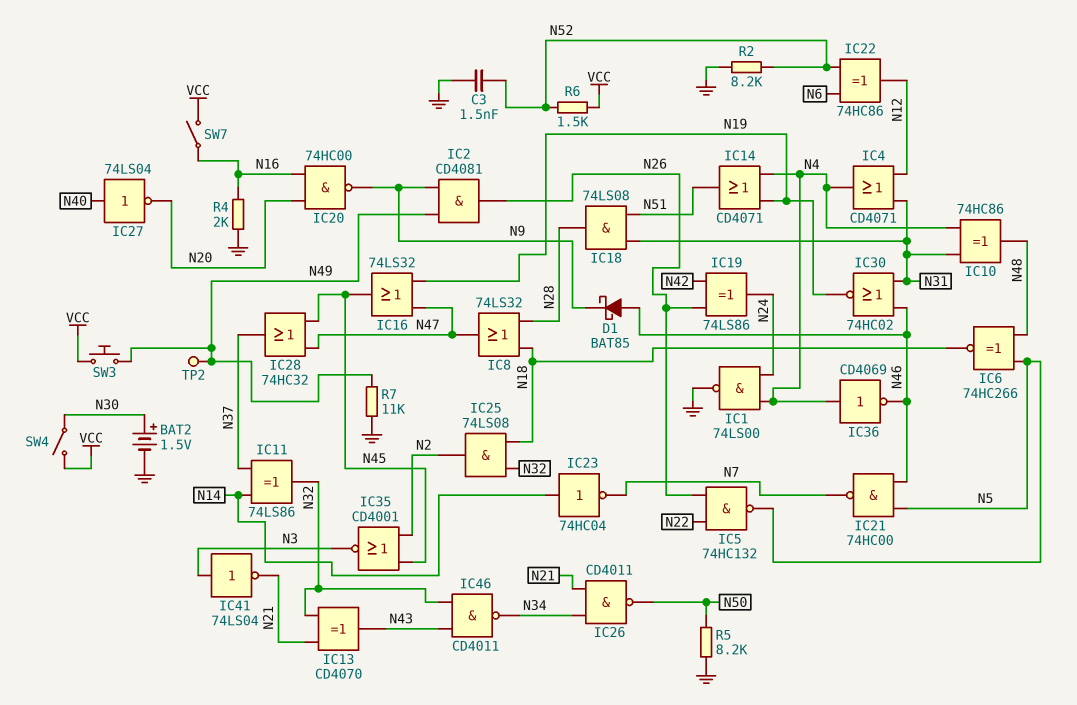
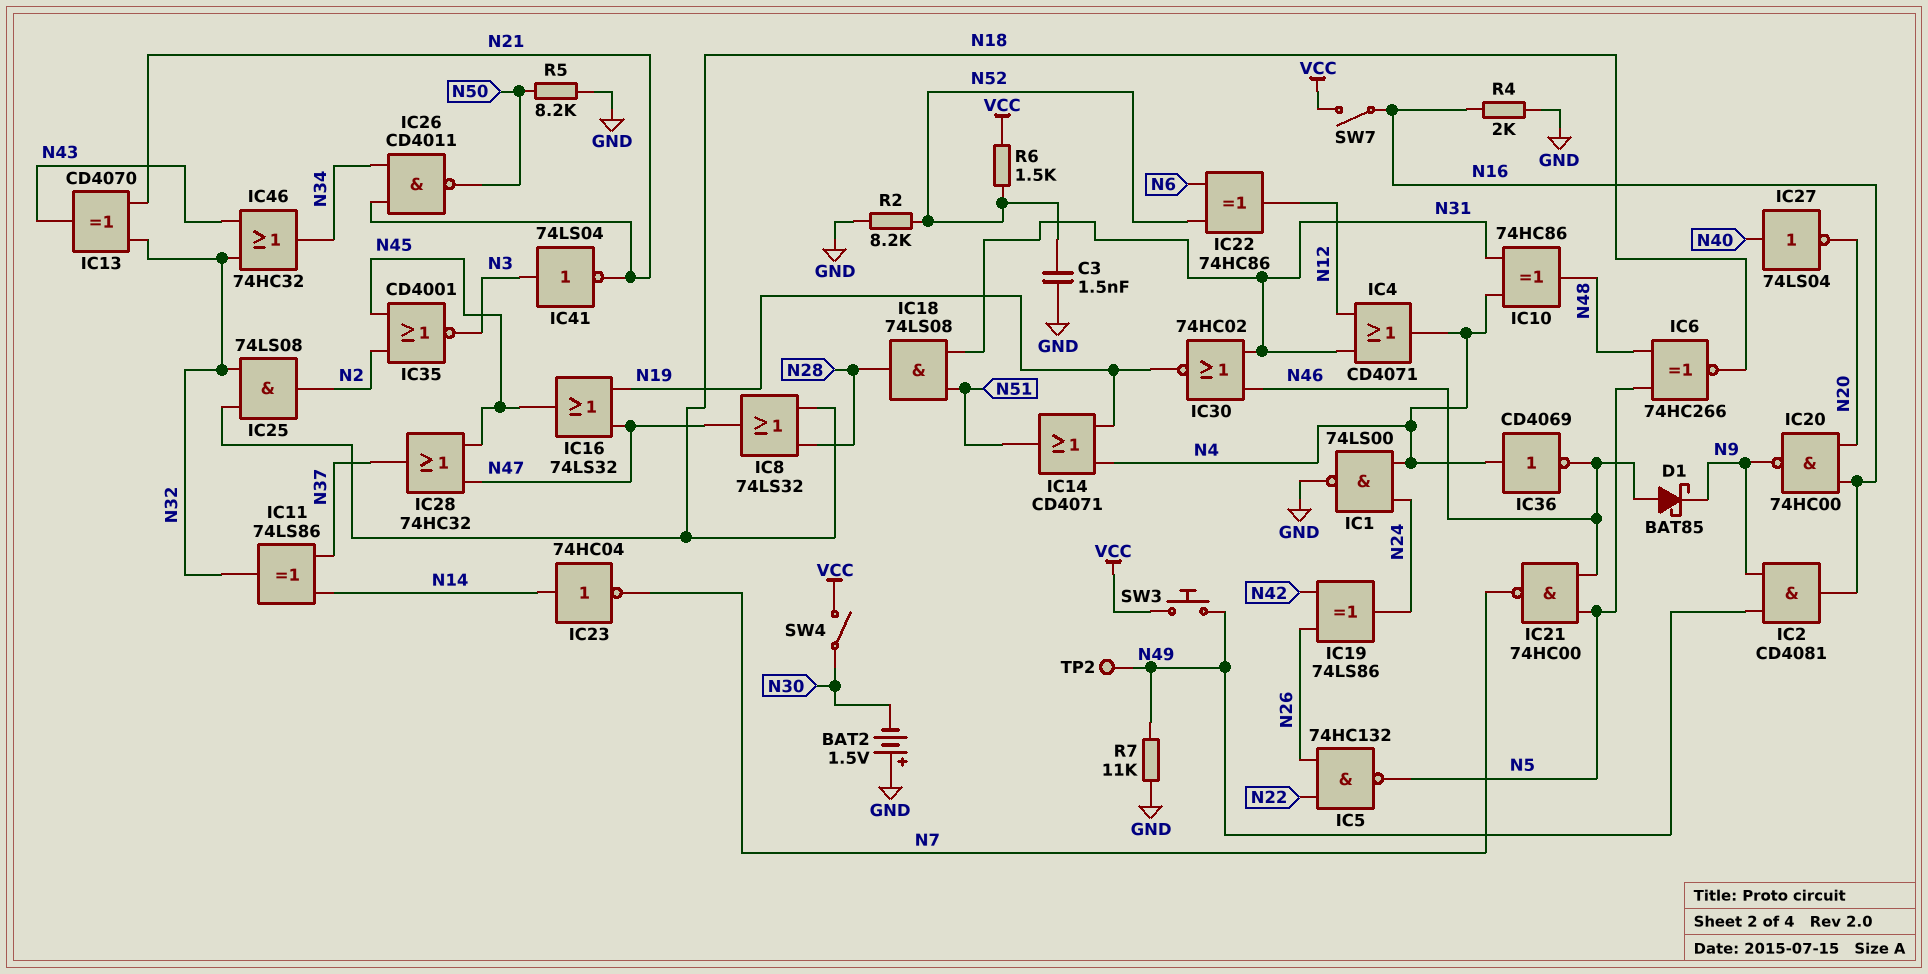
BAT2: 1.5V (plus N30, minus GND) -> 1.5V (plus GND, minus N30)
IC2: AND CD4081 (in N9, in N49, out N26) -> AND CD4081 (in N9, in N49, out N16)
IC46: NAND CD4011 (in N32, in N43, out N34) -> OR 74HC32 (in N32, in N43, out N34)

